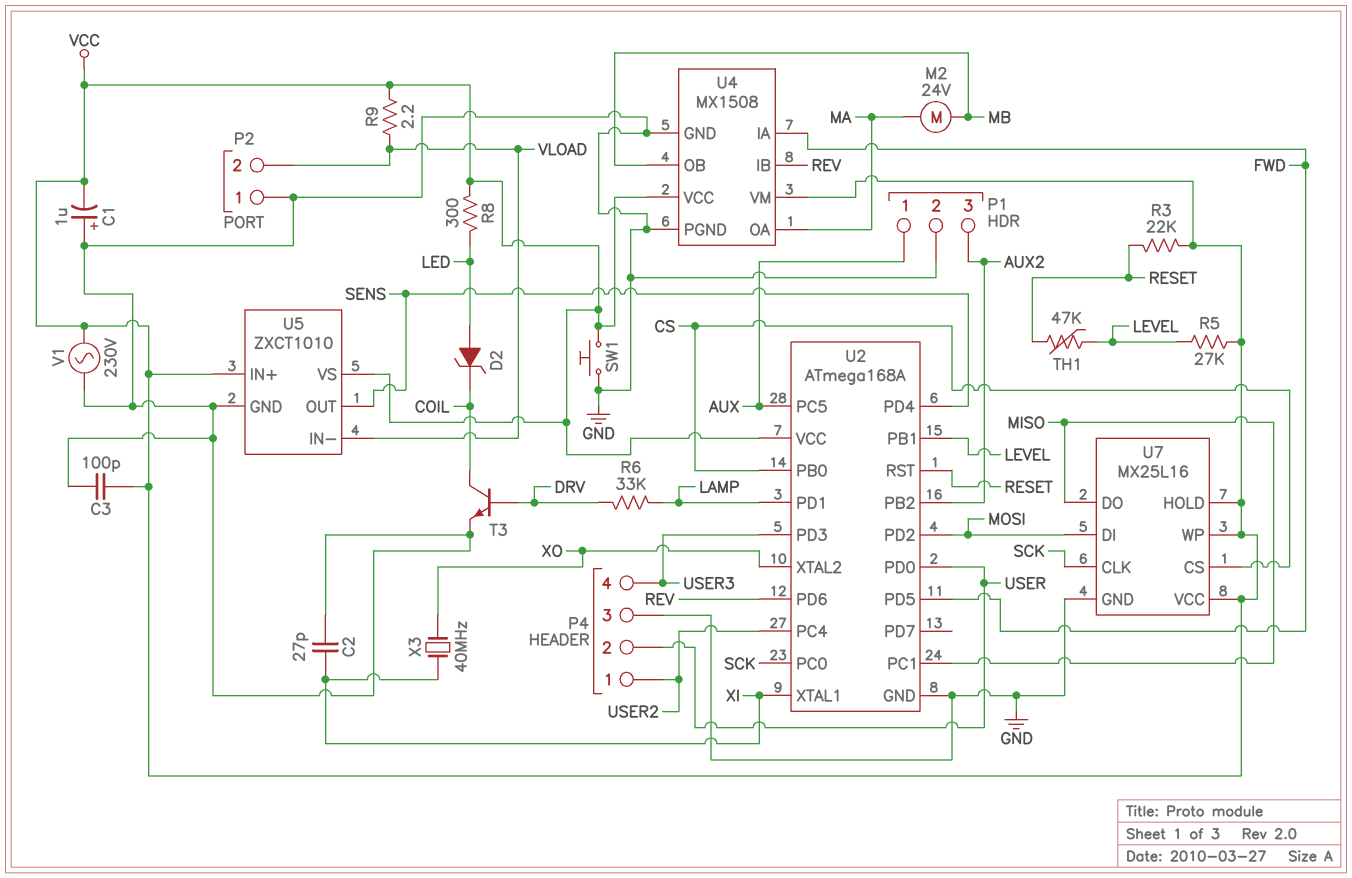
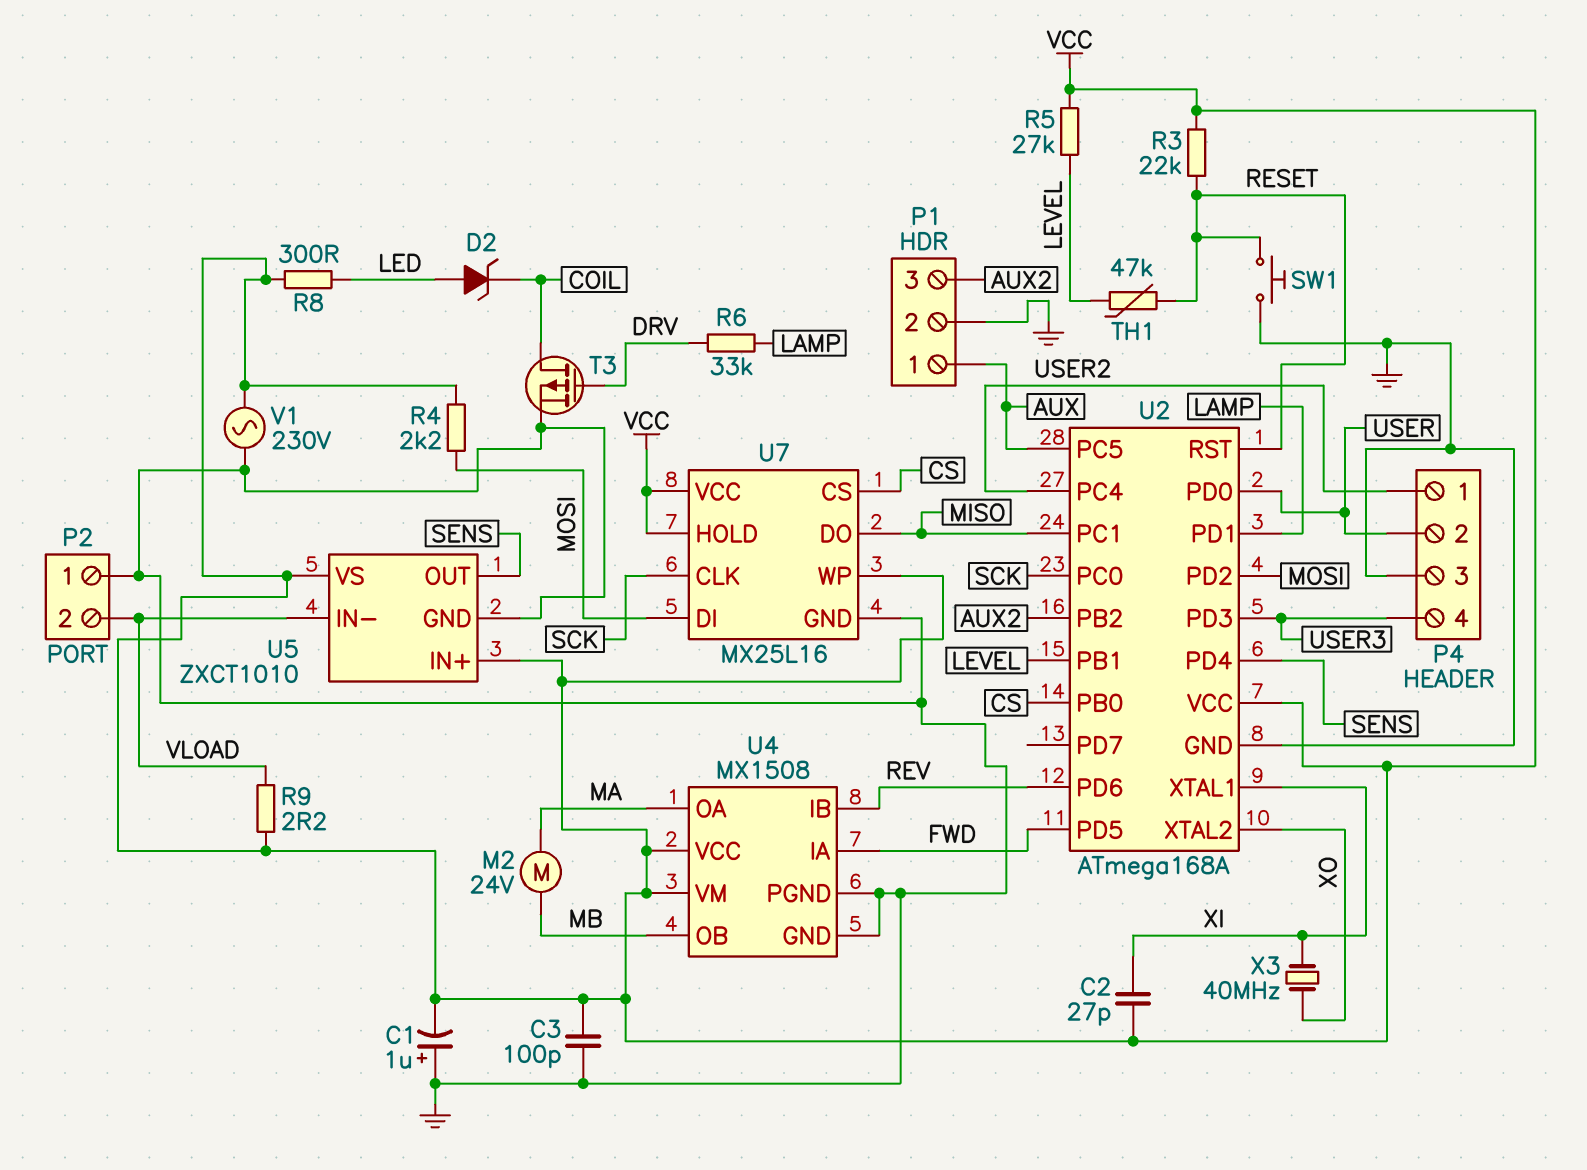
C2: 27pF (GND, XI) -> 27pF (VCC, XI)
R4: none -> 2.2k (MOSI, VCC)
SW1: button (GND, VCC) -> button (GND, RESET)
T3: NPN (B DRV, C COIL, E GND) -> PMOS (G DRV, D COIL, S GND)

